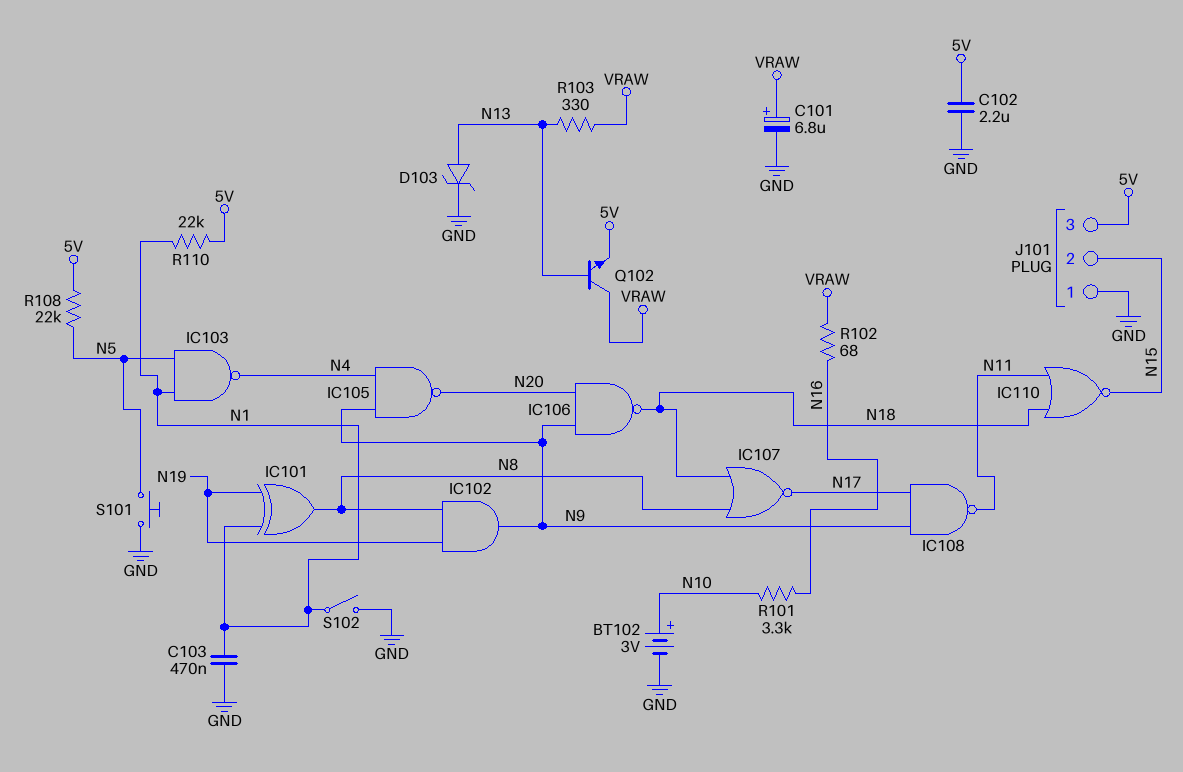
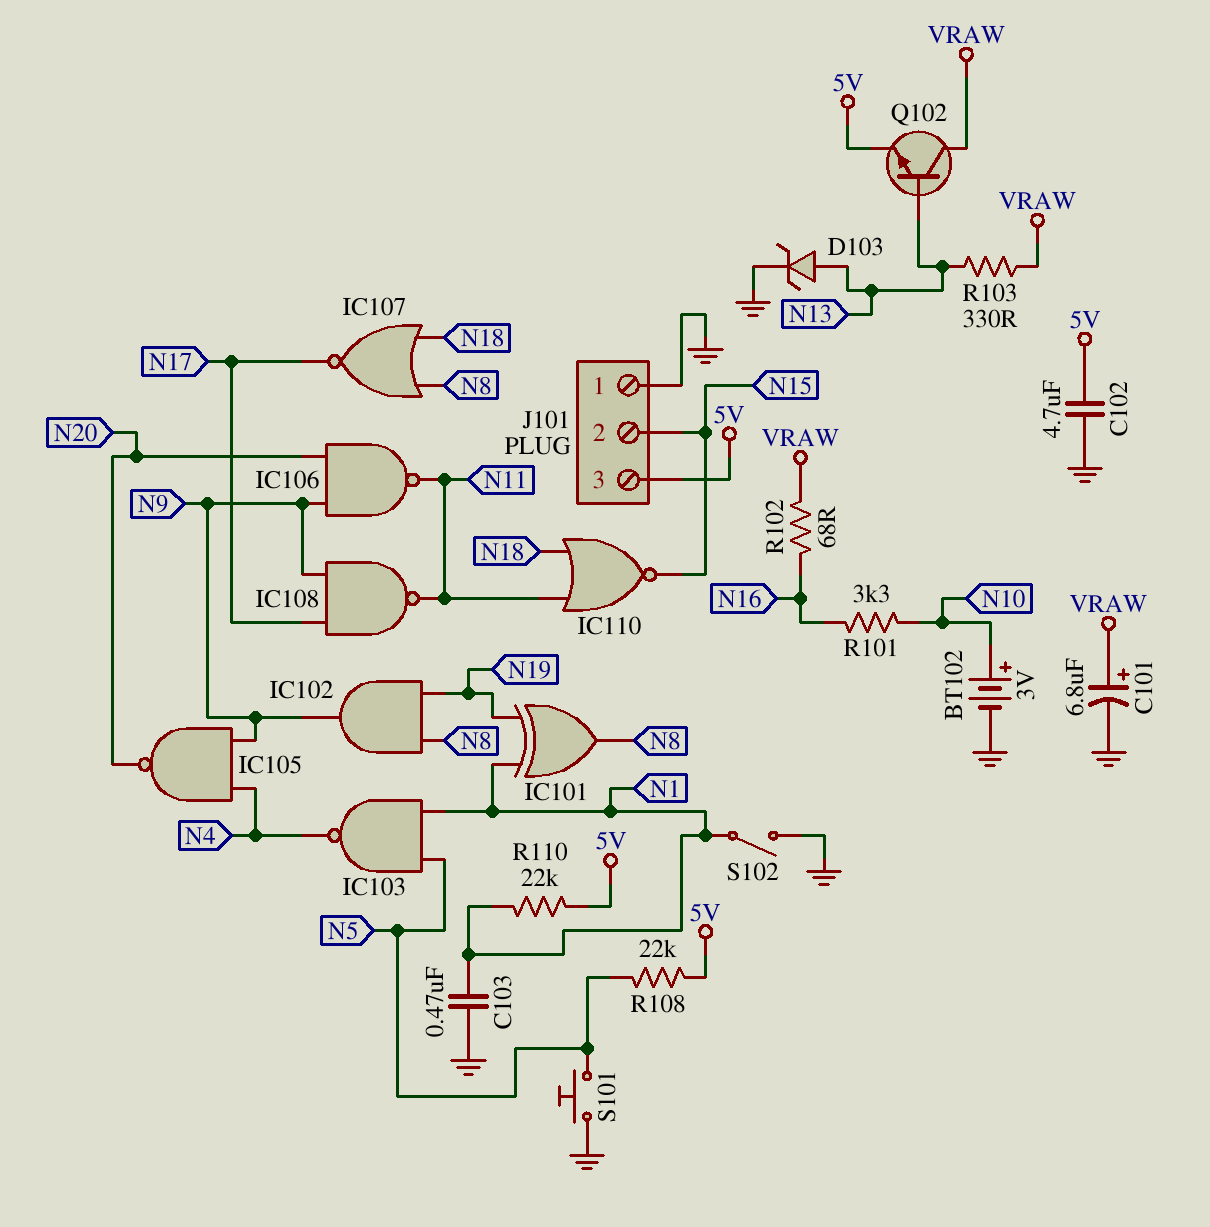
C102: 2.2uF (5V, GND) -> 4.7uF (5V, GND)
IC106: NAND (in N9, in N20, out N18) -> NAND (in N9, in N20, out N11)

